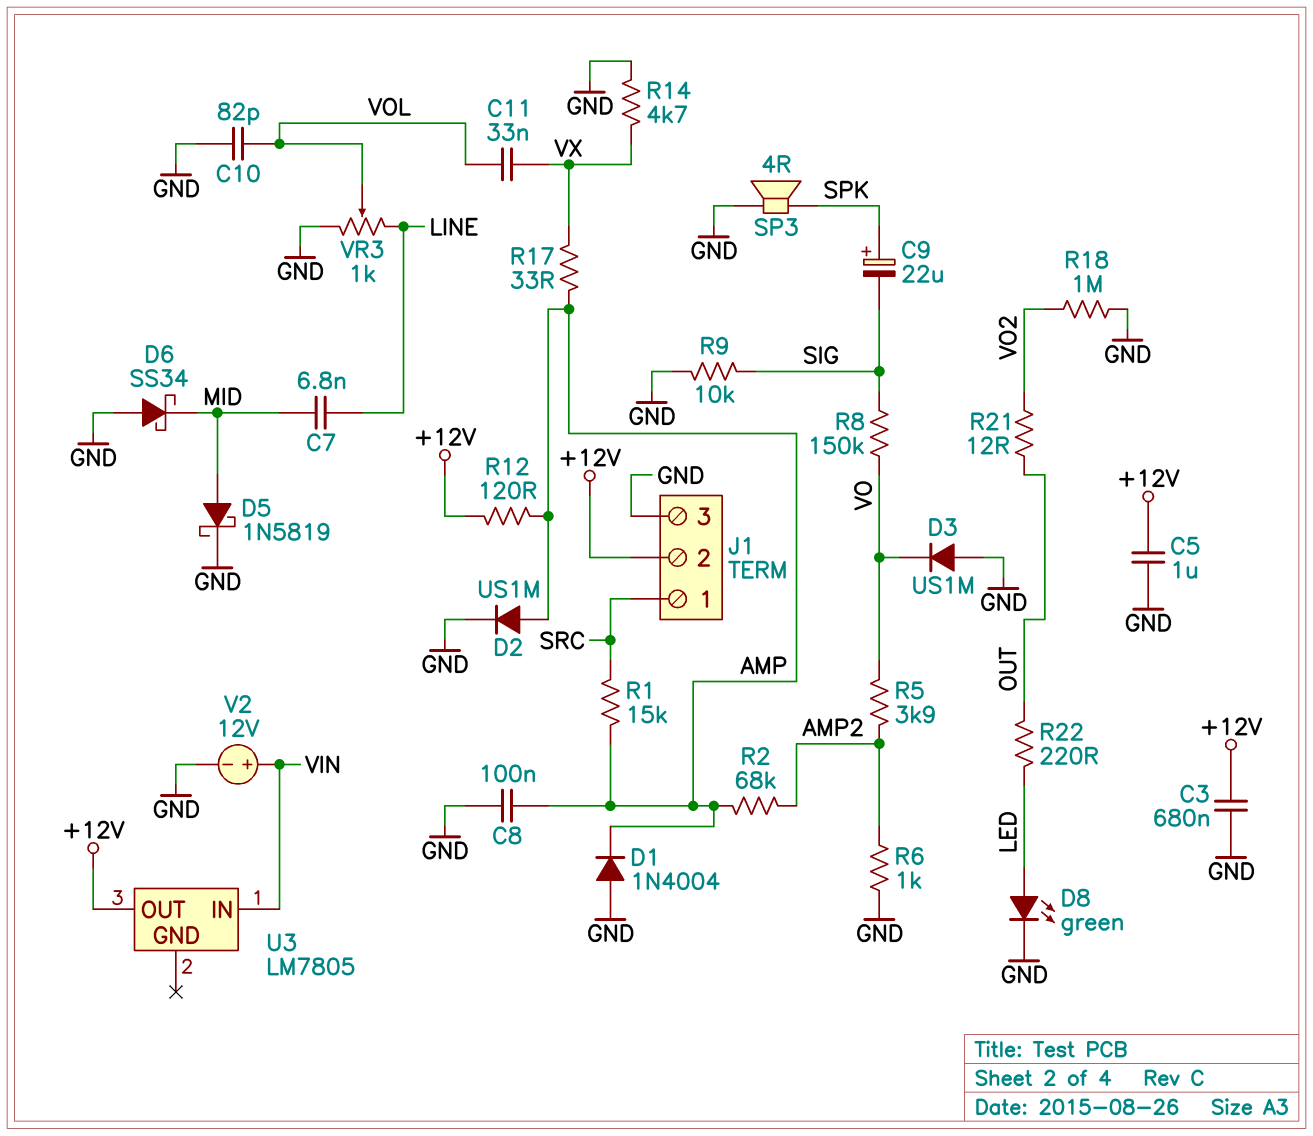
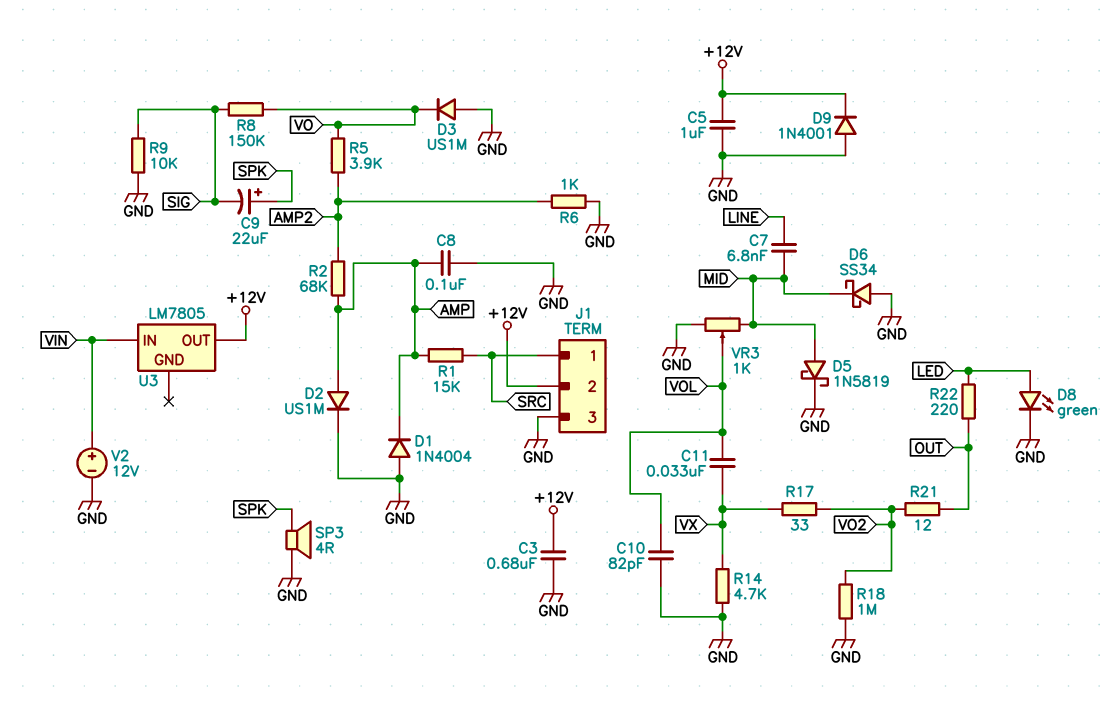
D9: none -> diode 1N4001 (A GND, K +12V)
R12: 120 (+12V, AMP) -> none
R17: 33 (AMP, VX) -> 33 (VO2, VX)
VR3: 1k (GND, LINE, wiper VOL) -> 1k (GND, MID, wiper VOL)

